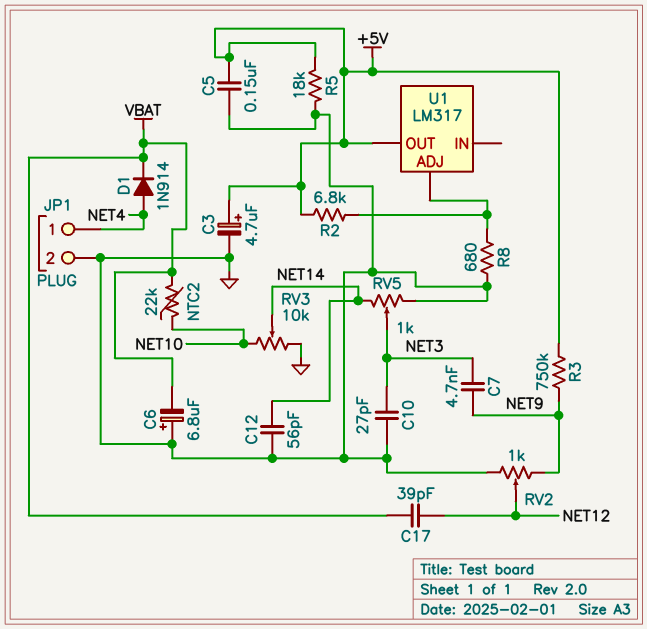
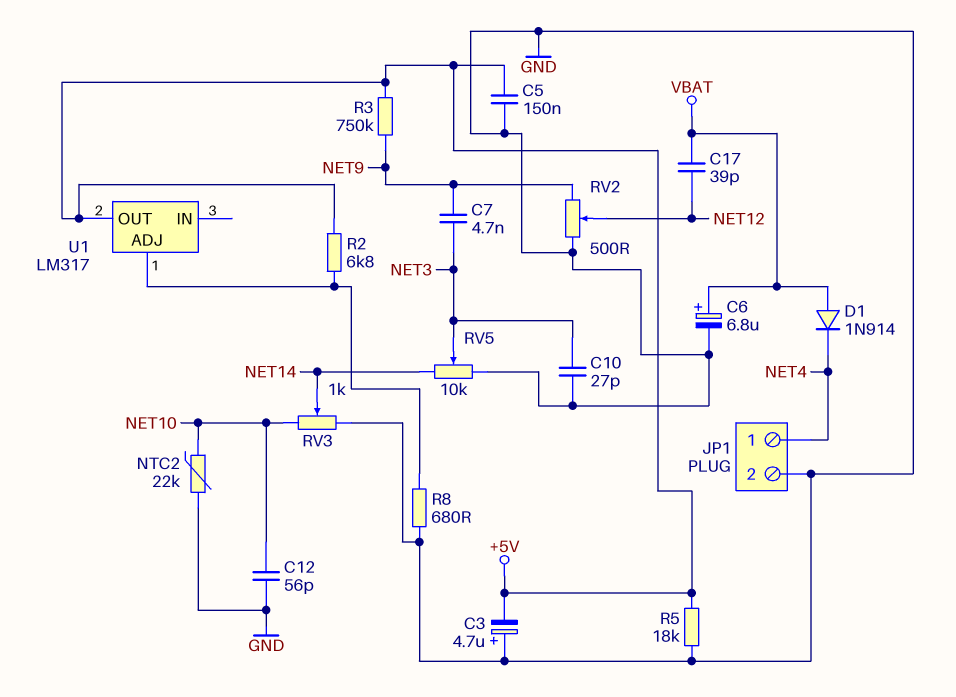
C3: 4.7uF (plus +5V, minus GND) -> 4.7uF (plus GND, minus +5V)
C6: 6.8uF (plus GND, minus VBAT) -> 6.8uF (plus VBAT, minus GND)
C12: 56pF (GND, NET14) -> 56pF (GND, NET10)
D1: diode 1N914 (A NET4, K VBAT) -> diode 1N914 (A VBAT, K NET4)
NTC2: 22k (NET10, VBAT) -> 22k (GND, NET10)
RV2: 1k (GND, NET9, wiper NET12) -> 500 (GND, NET9, wiper NET12)
RV3: 10k (GND, NET10, wiper NET14) -> 1k (GND, NET10, wiper NET14)
RV5: 1k (GND, NET14, wiper NET3) -> 10k (GND, NET14, wiper NET3)

